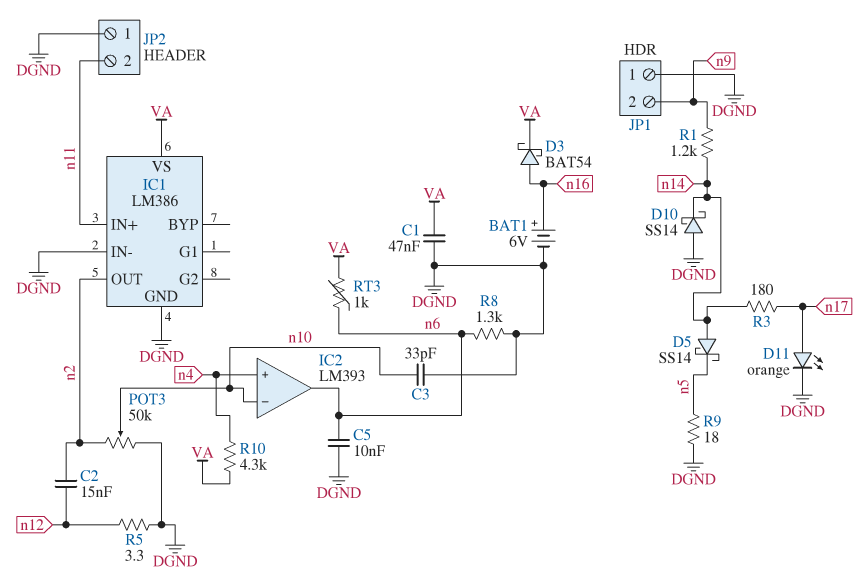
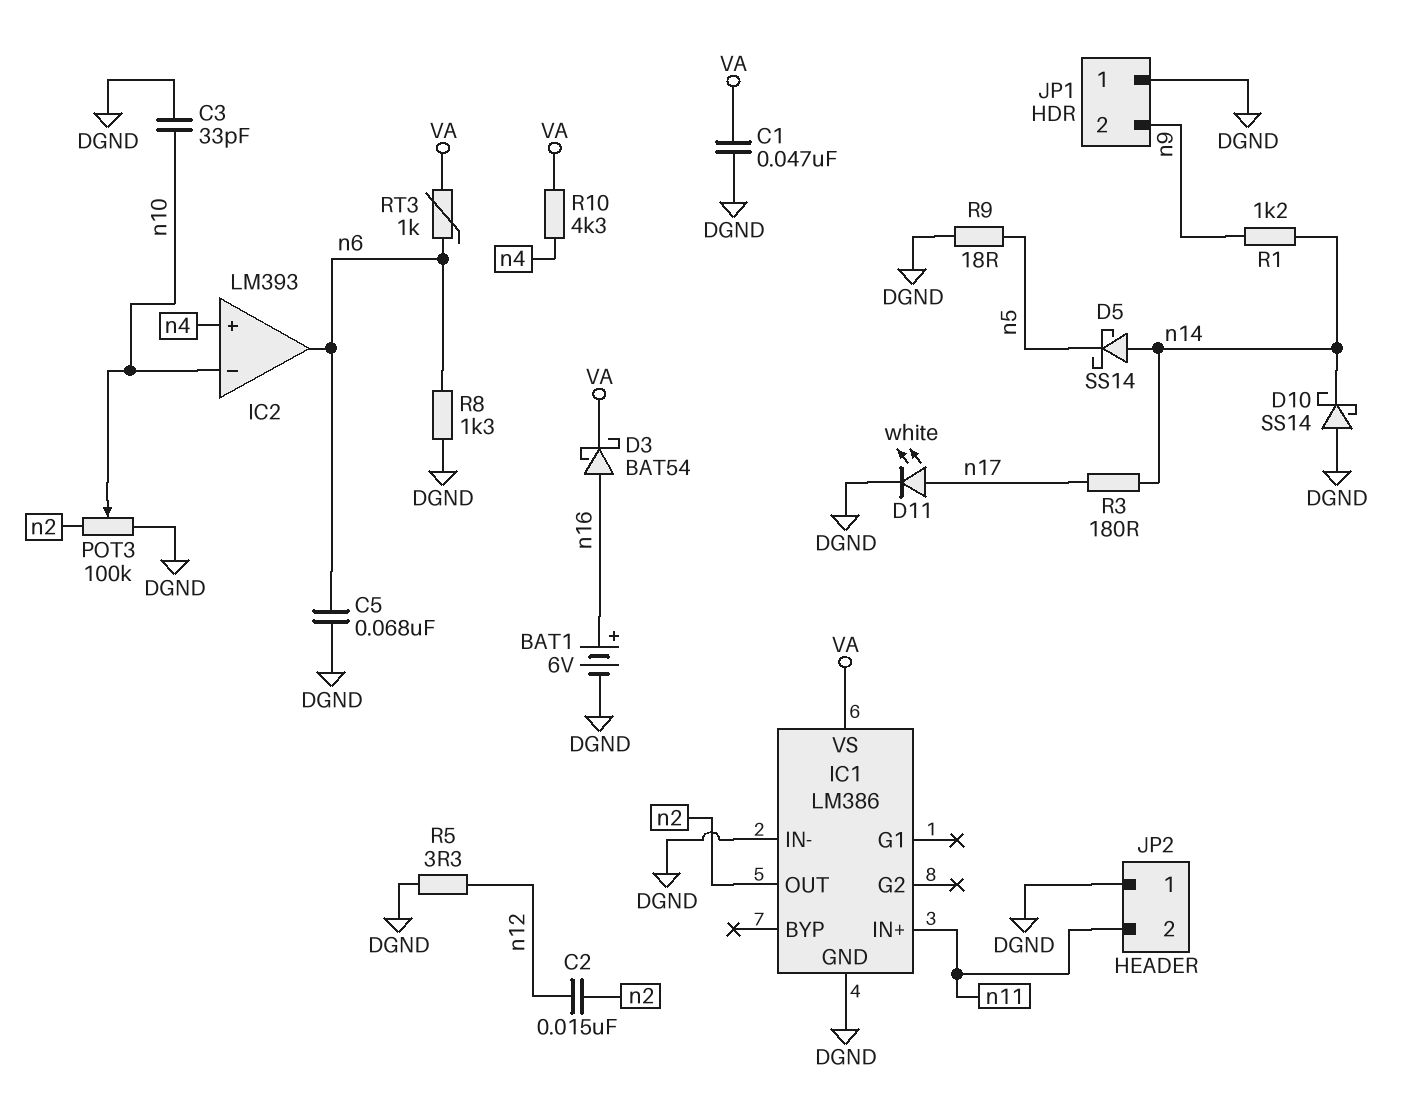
C5: 10nF (DGND, n6) -> 68nF (DGND, n6)
D11: LED orange (A n17, K DGND) -> LED white (A n17, K DGND)
POT3: 50k (DGND, n2, wiper n10) -> 100k (DGND, n2, wiper n10)

